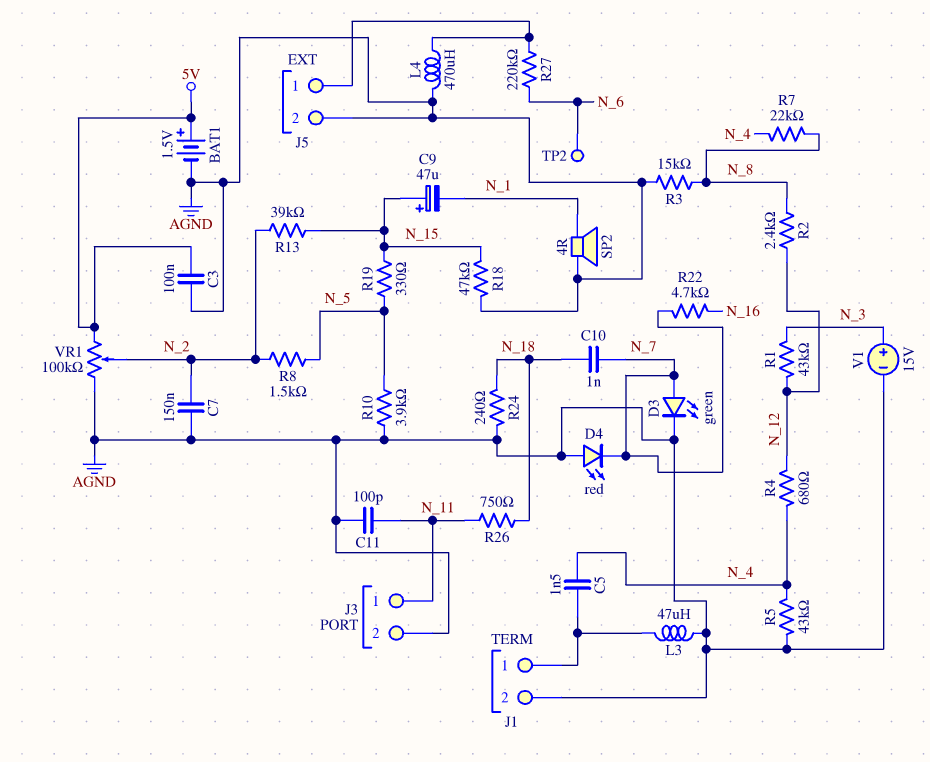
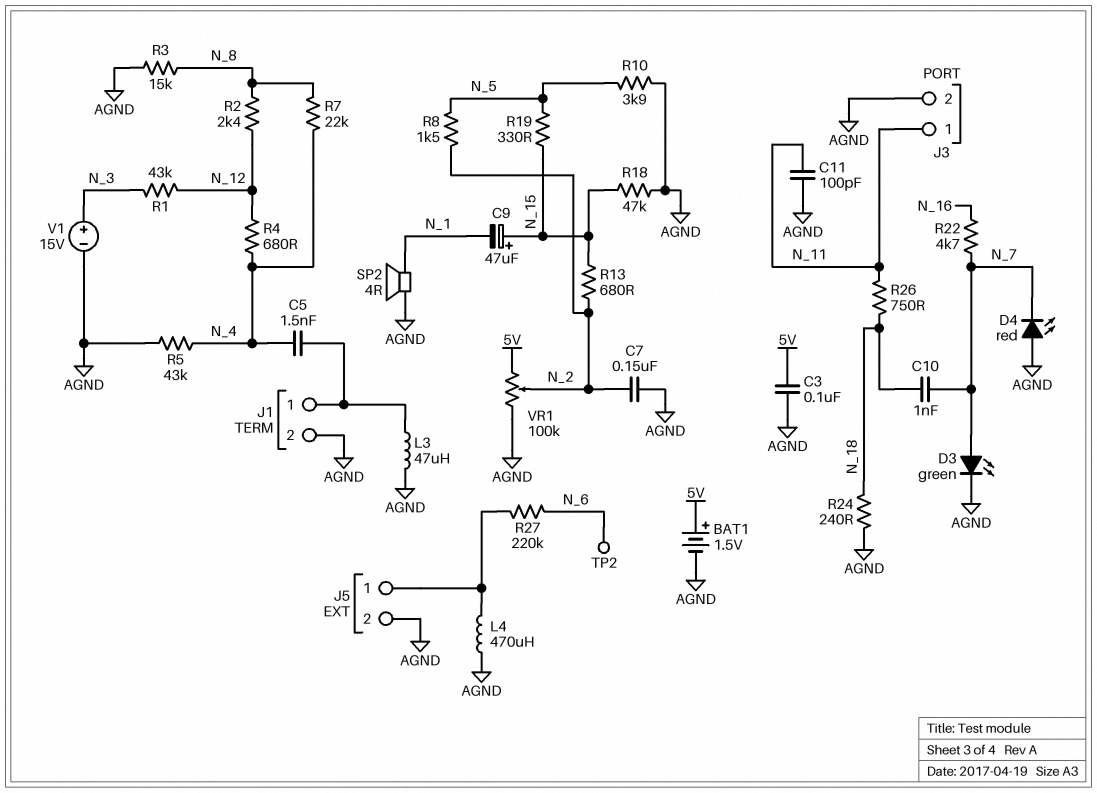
R13: 39k (N_2, N_15) -> 680 (N_2, N_15)

